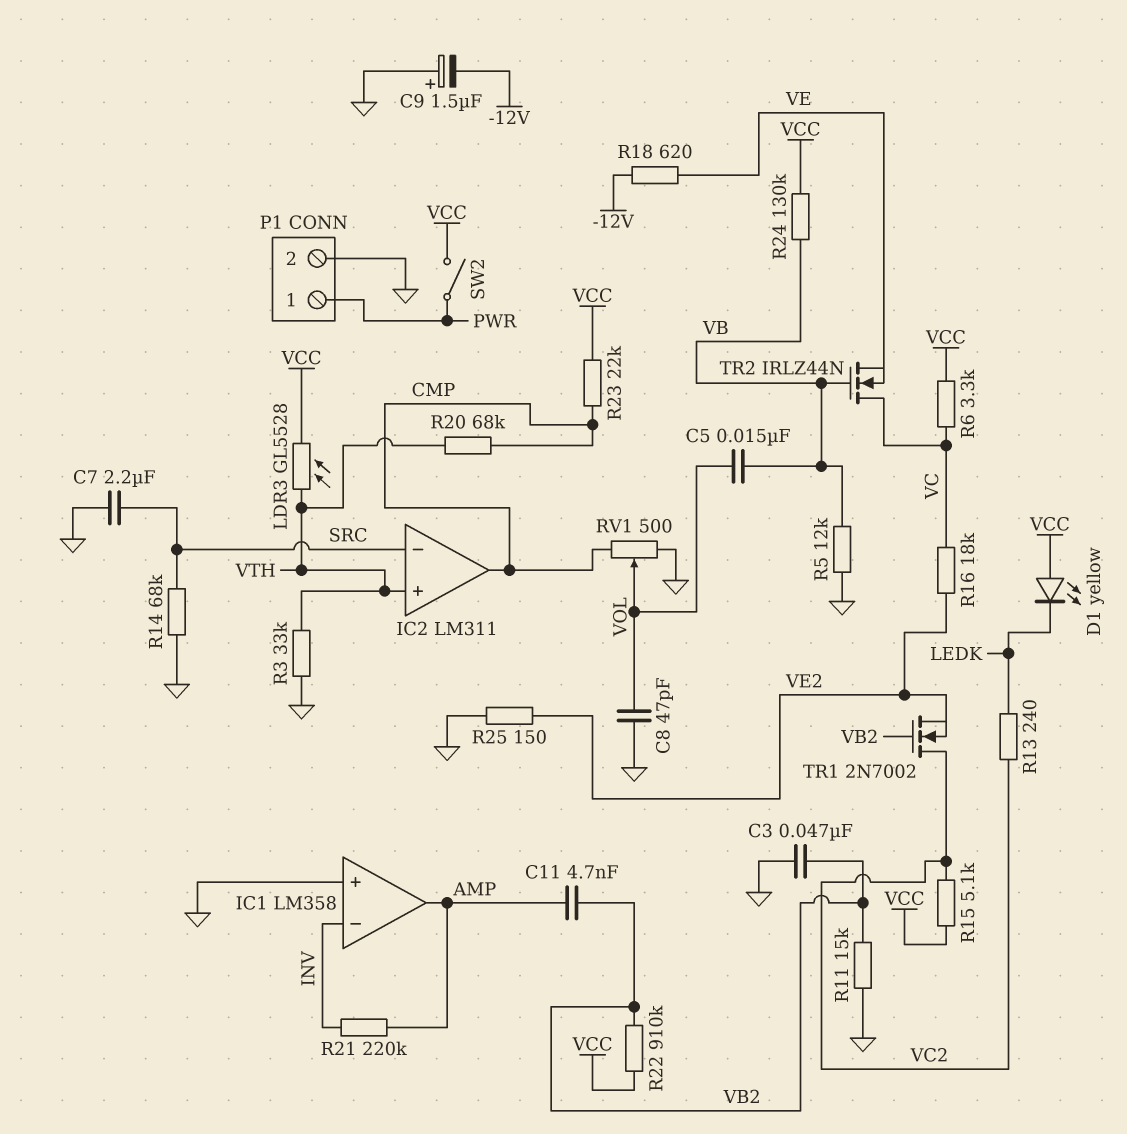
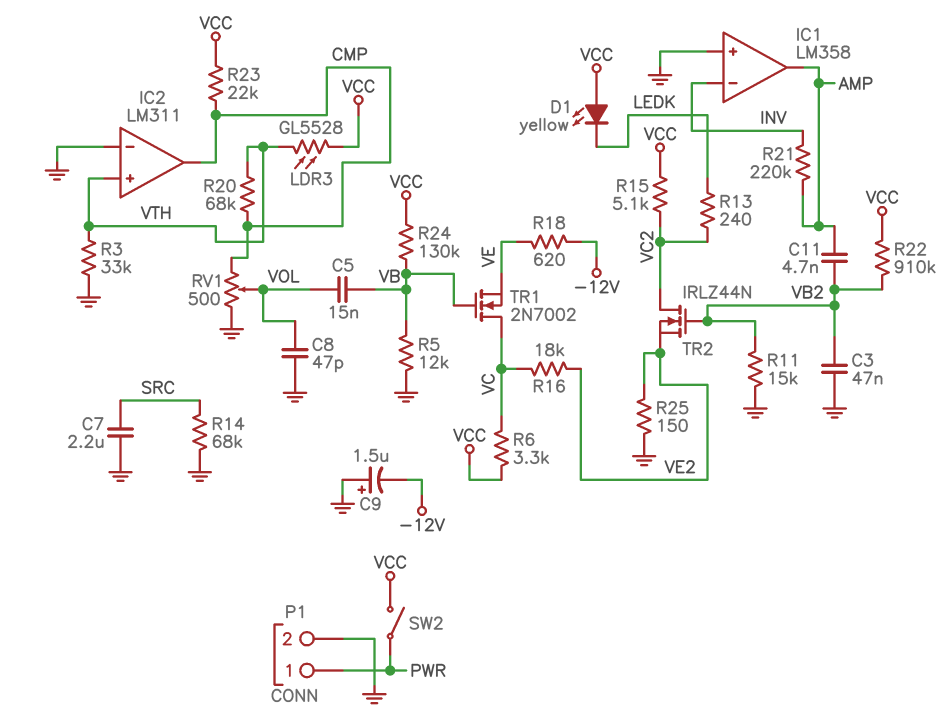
IC2 pin in-: SRC -> GND
TR1: NMOS 2N7002 (G VB2, D VC2, S VE2) -> NMOS 2N7002 (G VB, D VC, S VE)
TR2: NMOS IRLZ44N (G VB, D VC, S VE) -> NMOS IRLZ44N (G VB2, D VC2, S VE2)

